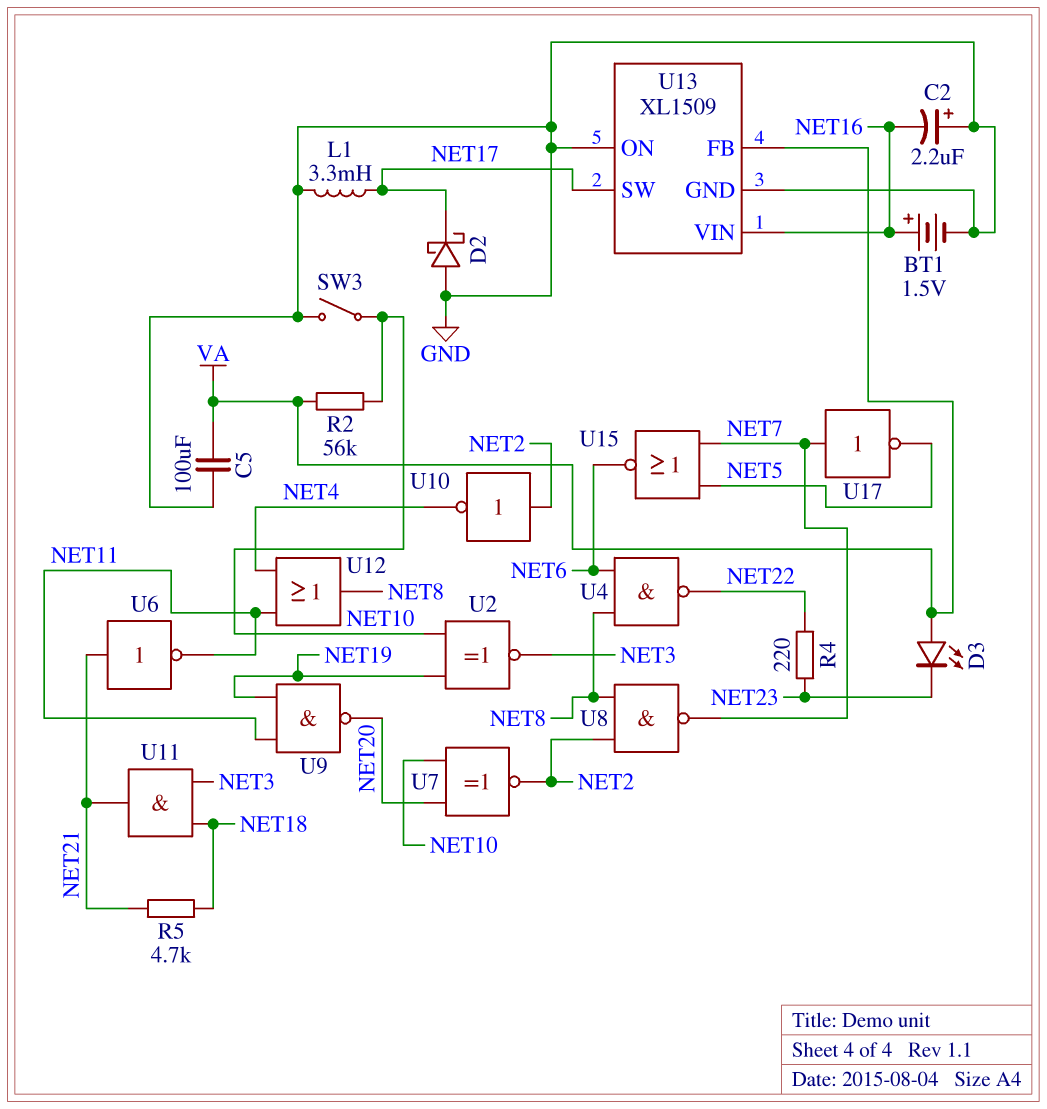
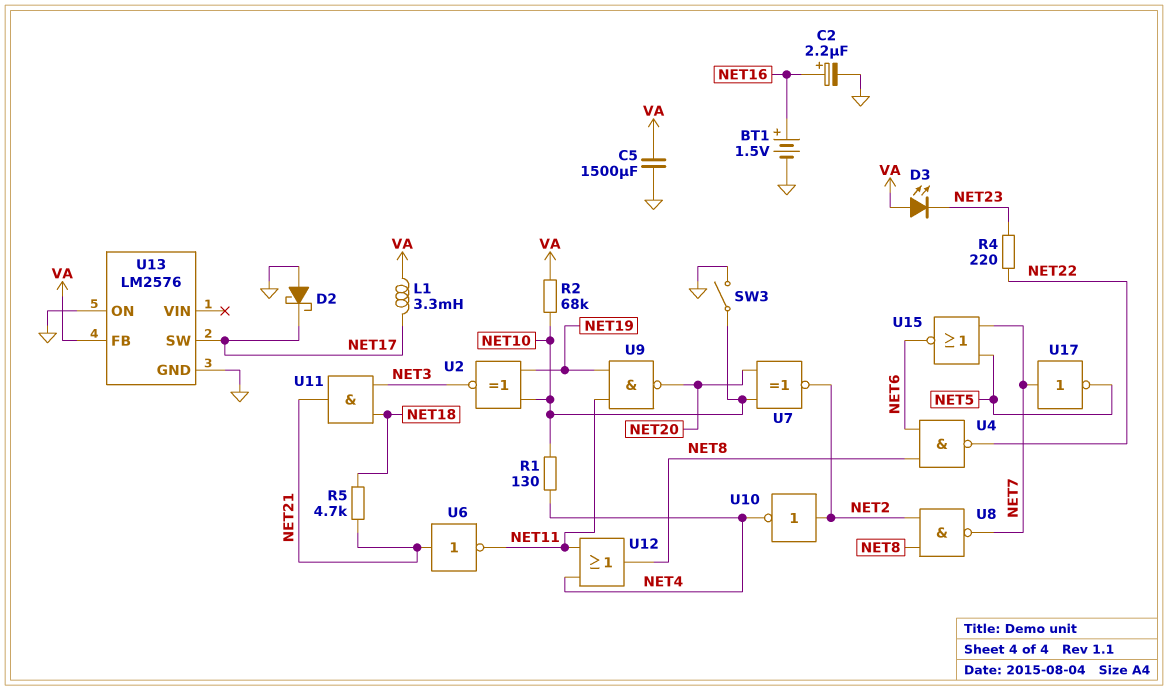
C2: 2.2uF (plus GND, minus NET16) -> 2.2uF (plus NET16, minus GND)
C5: 100uF (GND, VA) -> 1500uF (GND, VA)
L1: 3.3mH (GND, NET17) -> 3.3mH (NET17, VA)
R1: none -> 130 (NET4, NET10)
R2: 56k (NET10, VA) -> 68k (NET10, VA)
U13: XL1509 -> LM2576
U13 pin VIN: NET16 -> none

